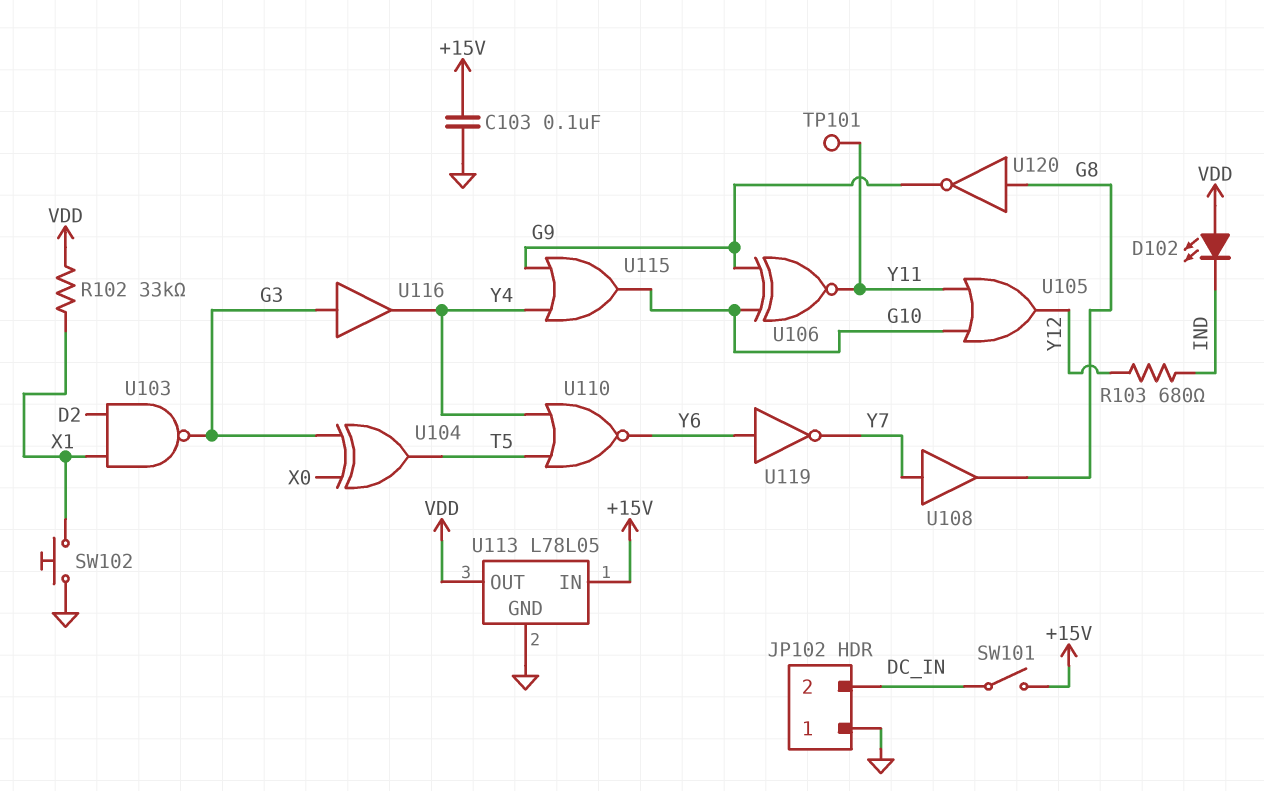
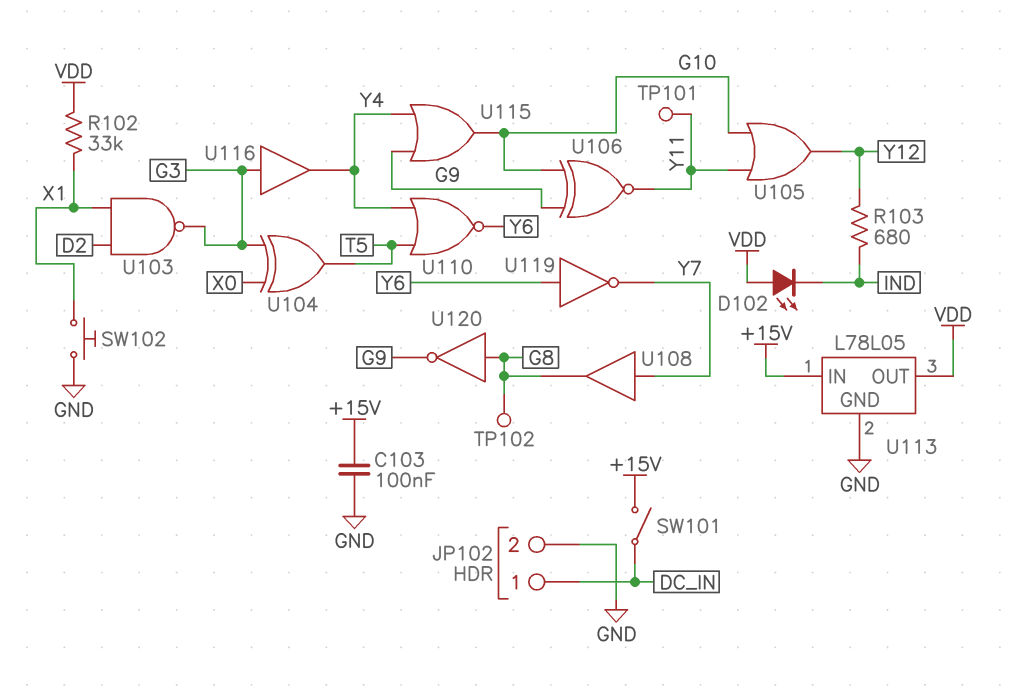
JP102 pin 1: GND -> DC_IN
JP102 pin 2: DC_IN -> GND
TP102: none -> test point (G8)

